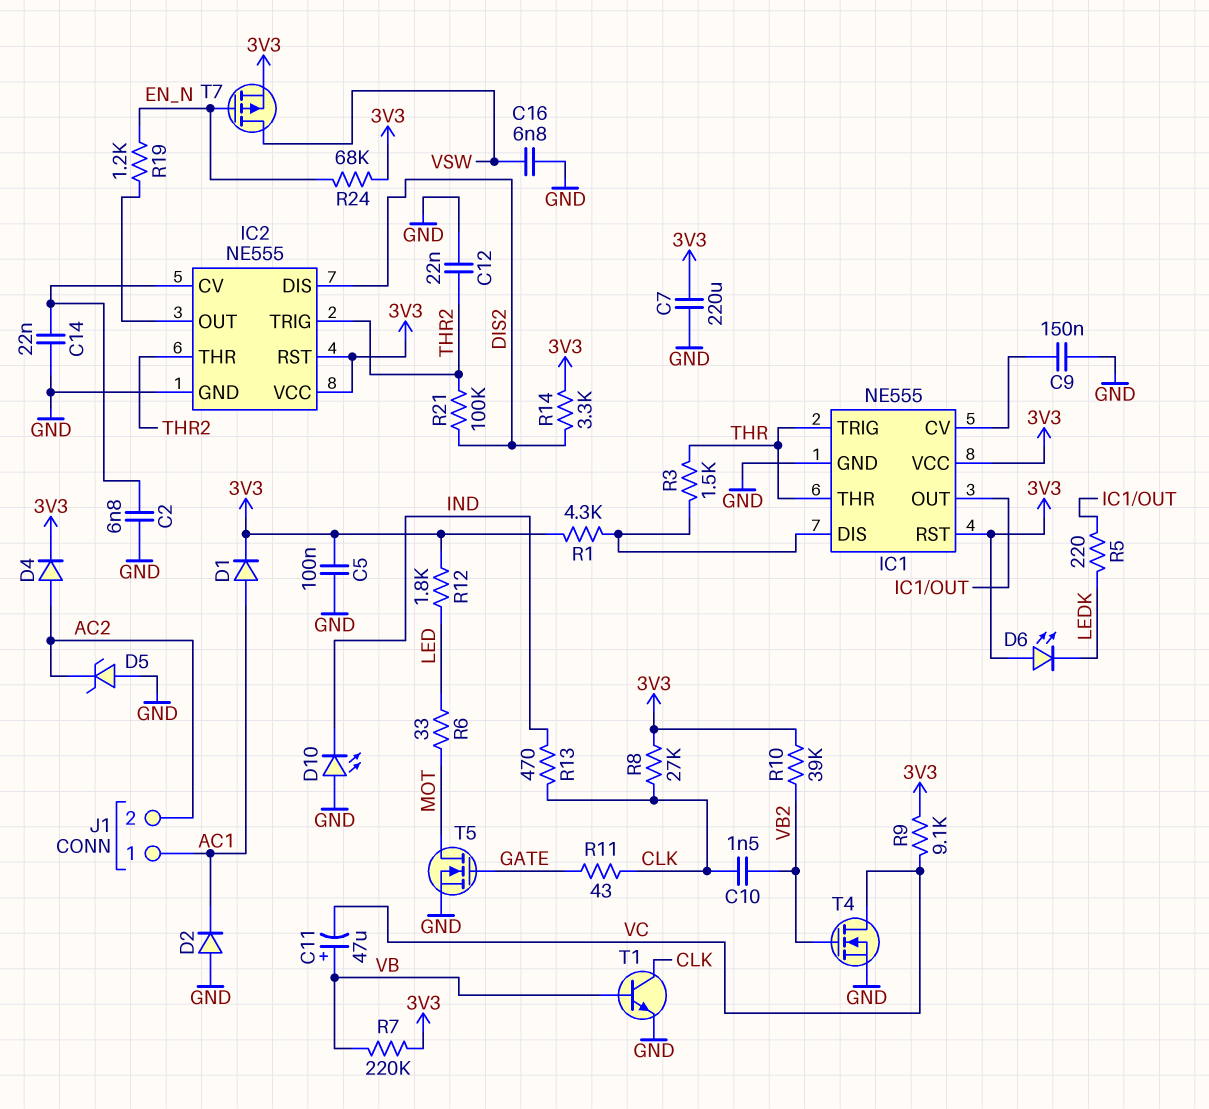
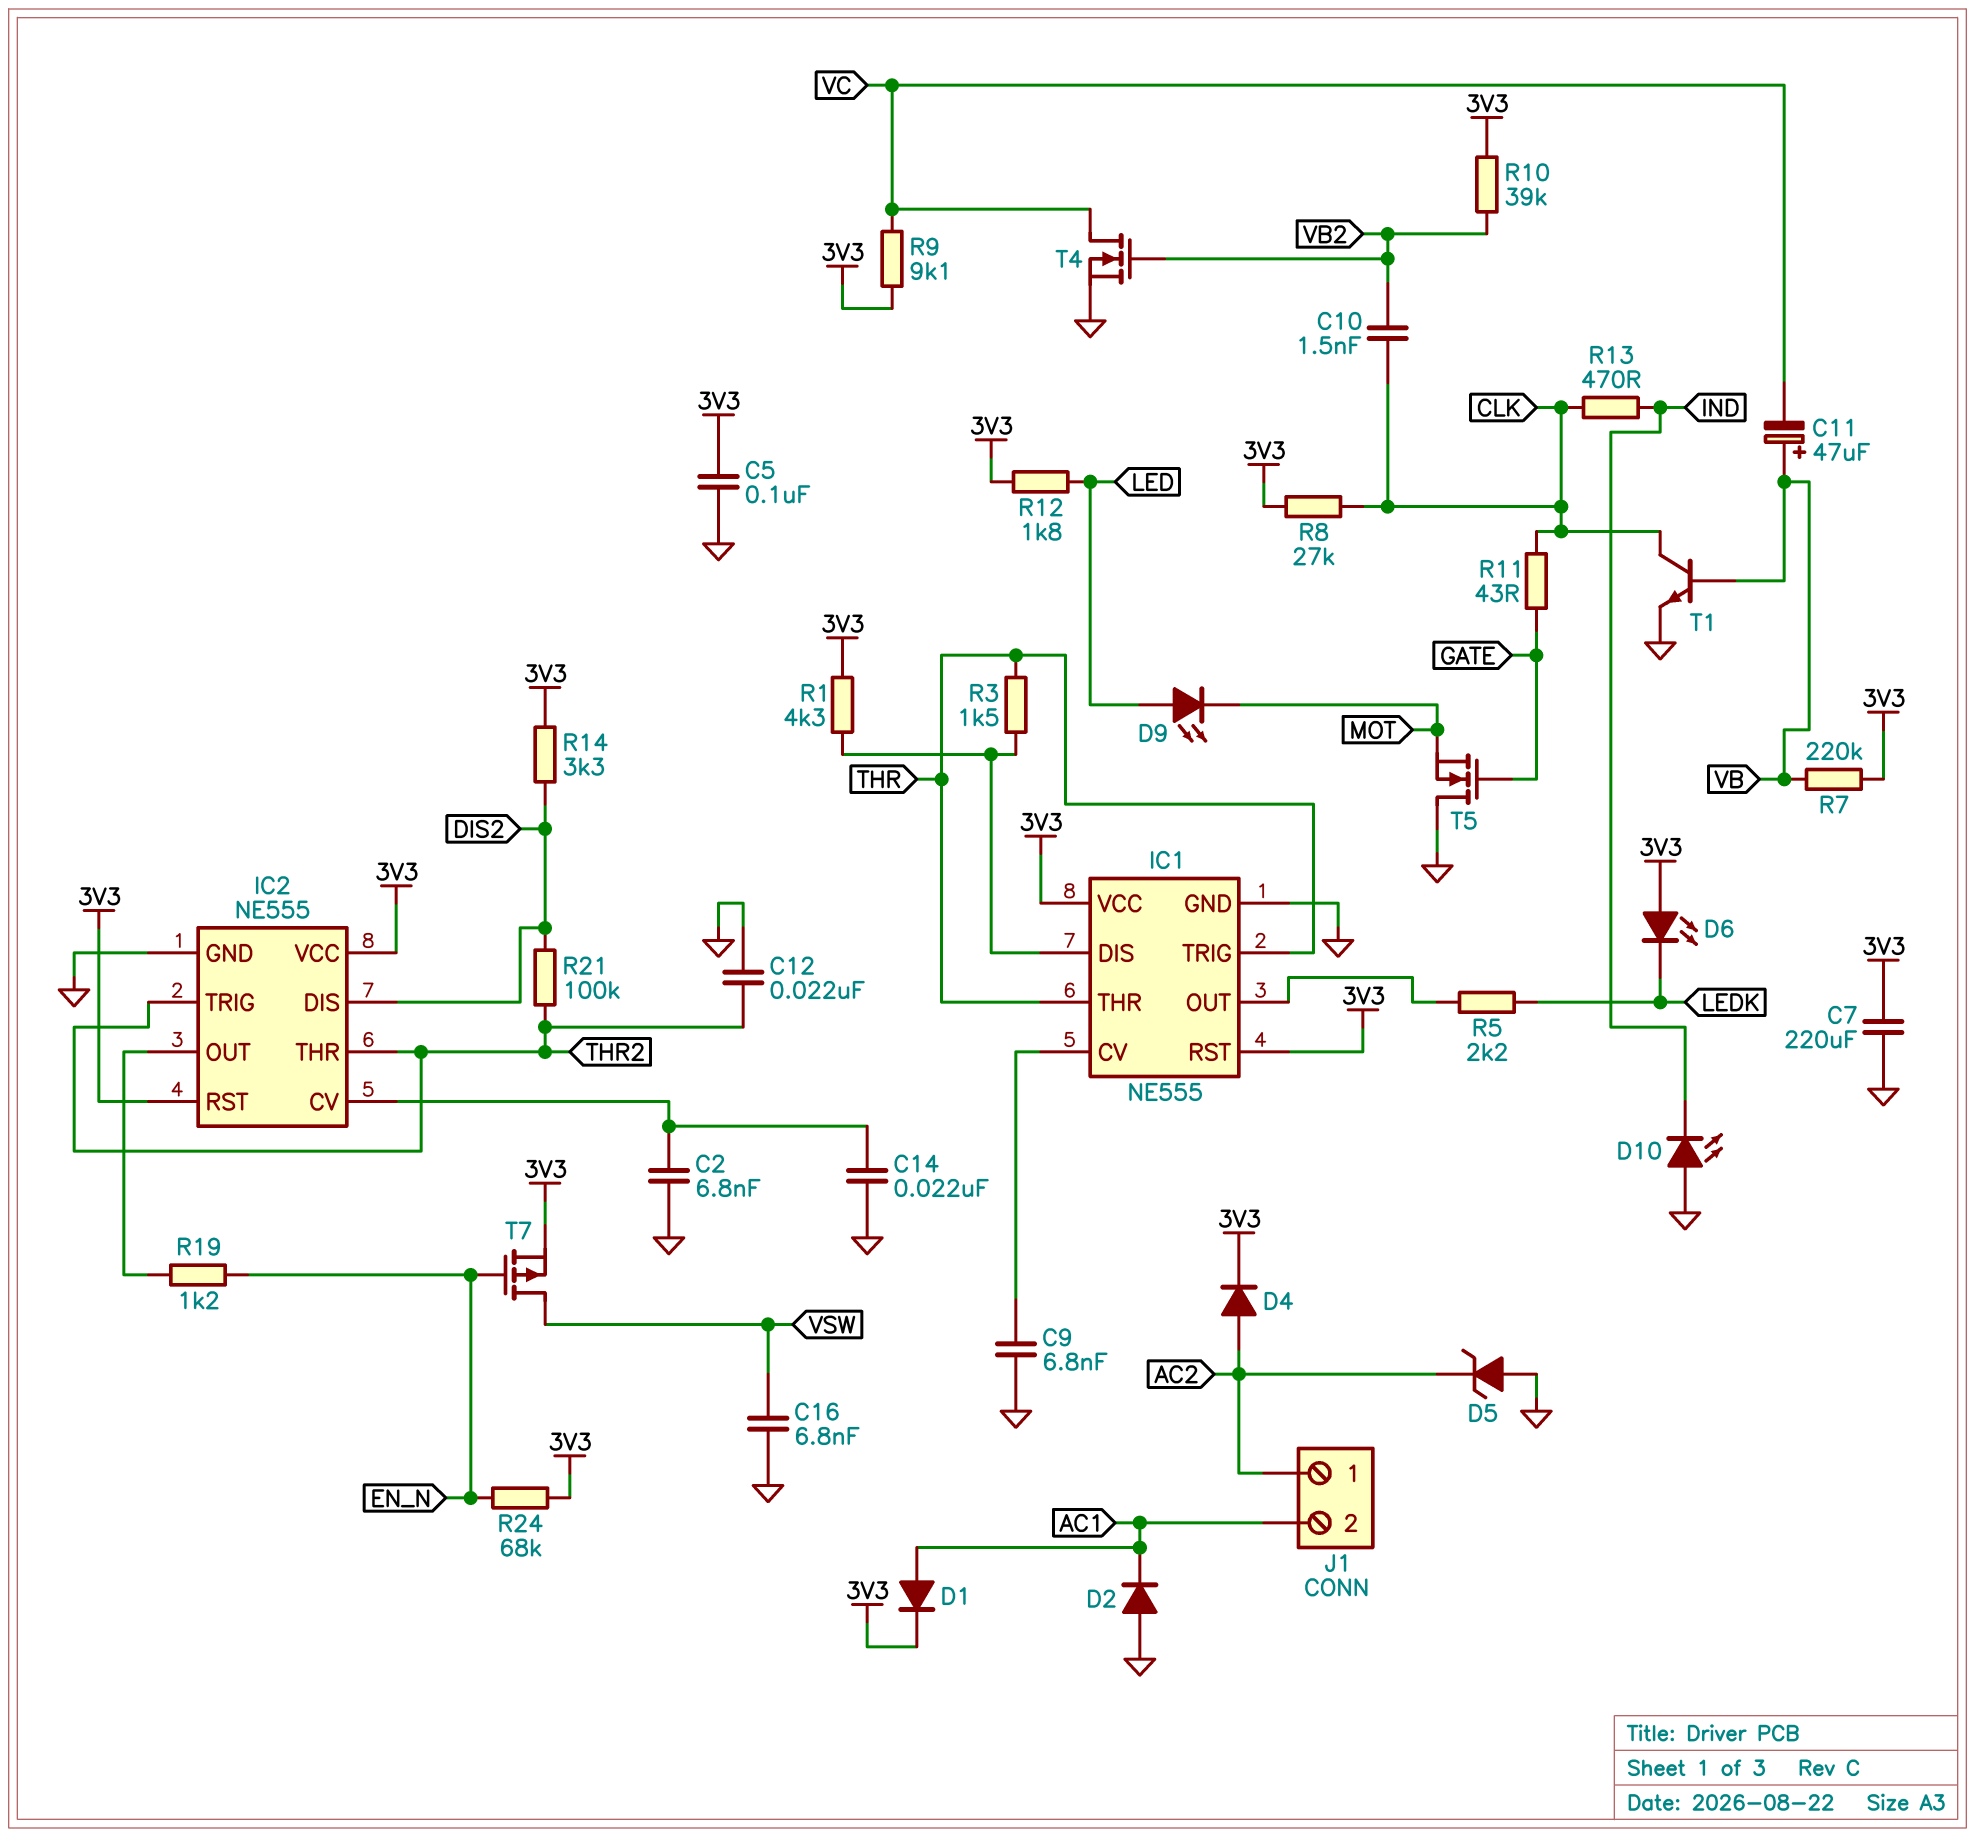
C9: 150nF (GND, IC1/CV) -> 6.8nF (GND, IC1/CV)
D9: none -> LED (A LED, K MOT)
J1 pin 1: AC1 -> AC2
J1 pin 2: AC2 -> AC1
R5: 220 (IC1/OUT, LEDK) -> 2.2k (IC1/OUT, LEDK)
R6: 33 (LED, MOT) -> none
T5: NMOS (G GATE, D MOT, S GND) -> NMOS (G GATE, D GND, S MOT)

